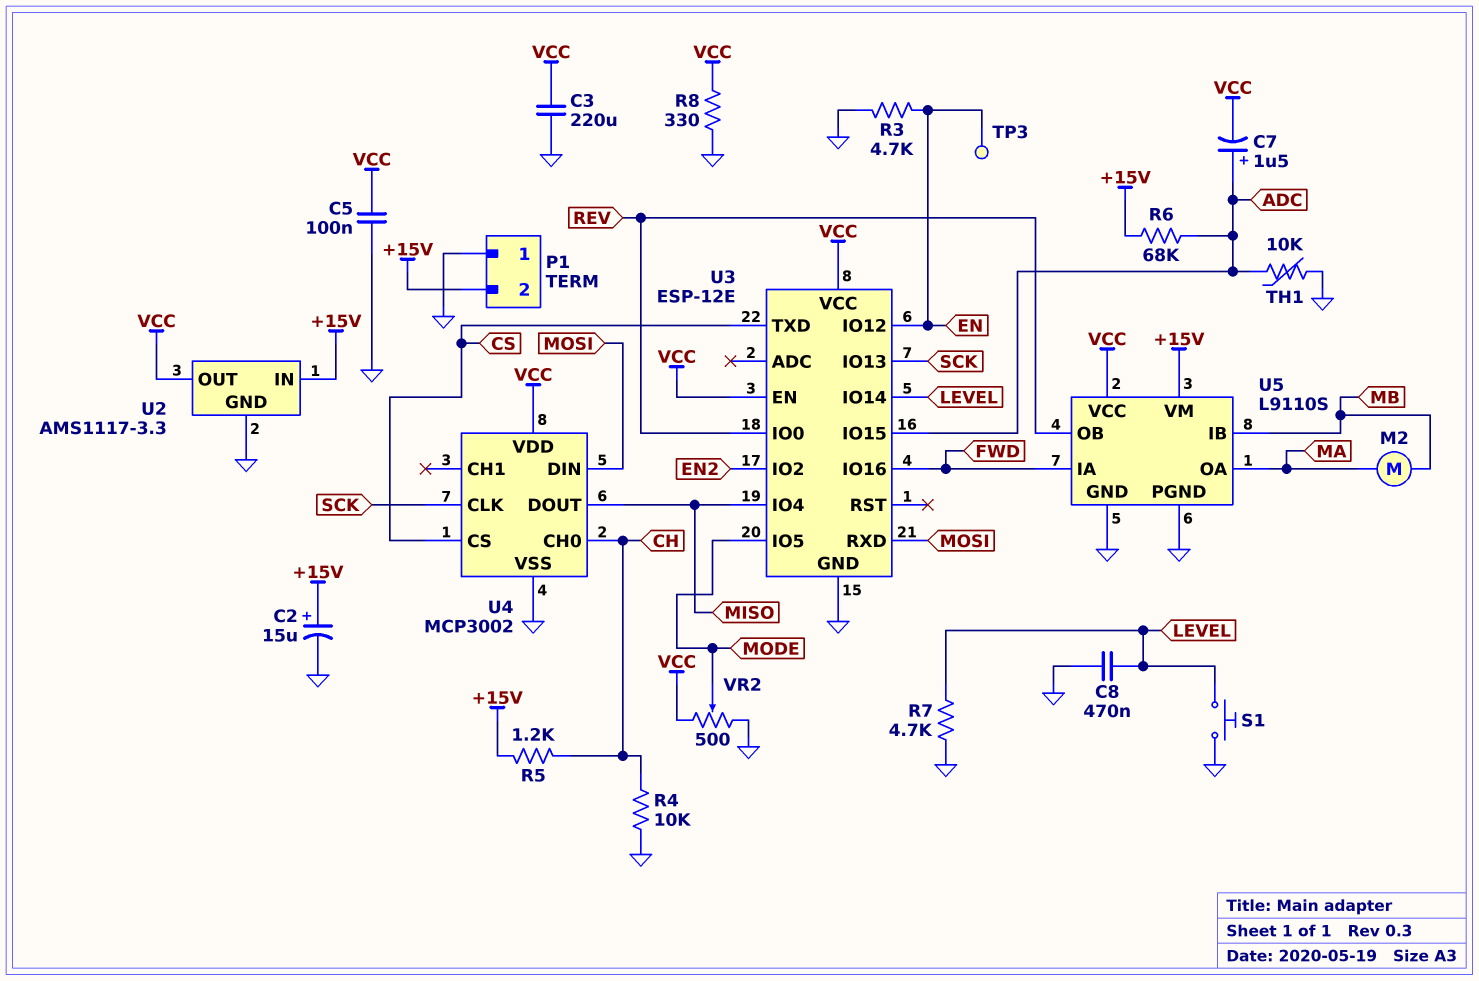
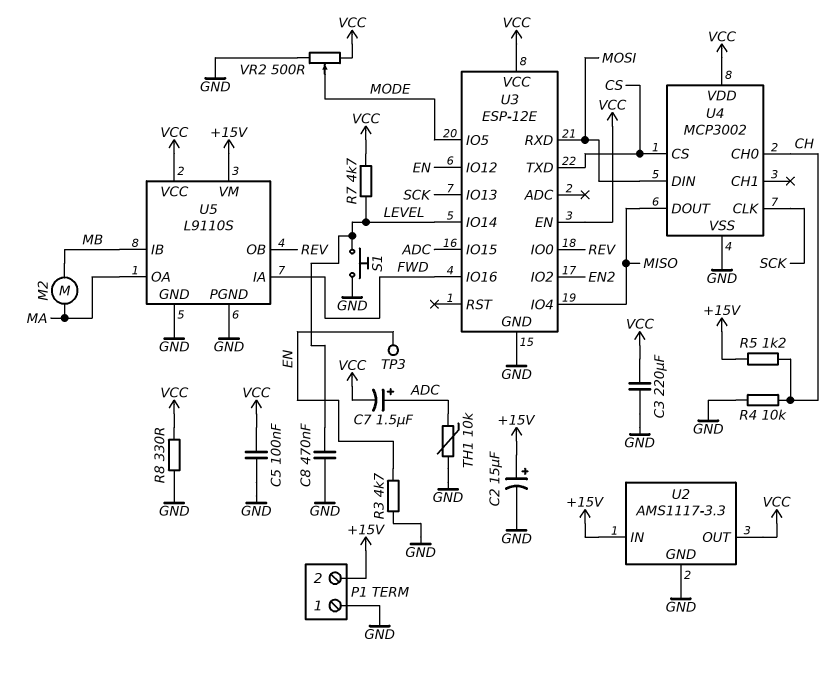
R6: 68k (+15V, ADC) -> none
R7: 4.7k (GND, LEVEL) -> 4.7k (LEVEL, VCC)

